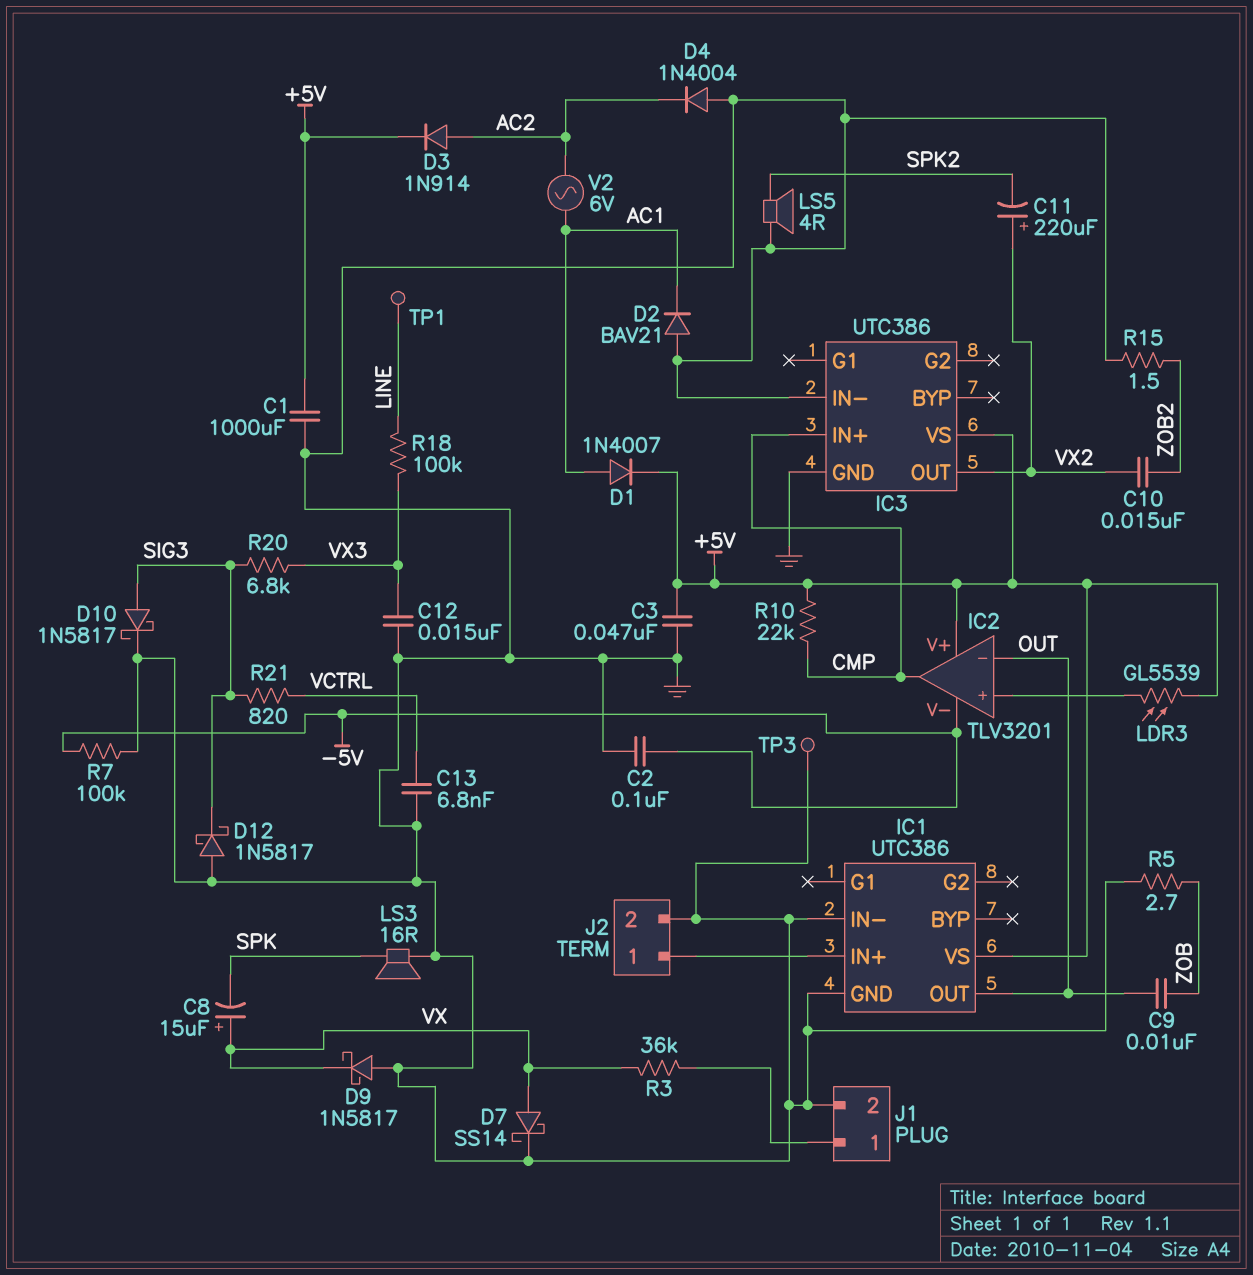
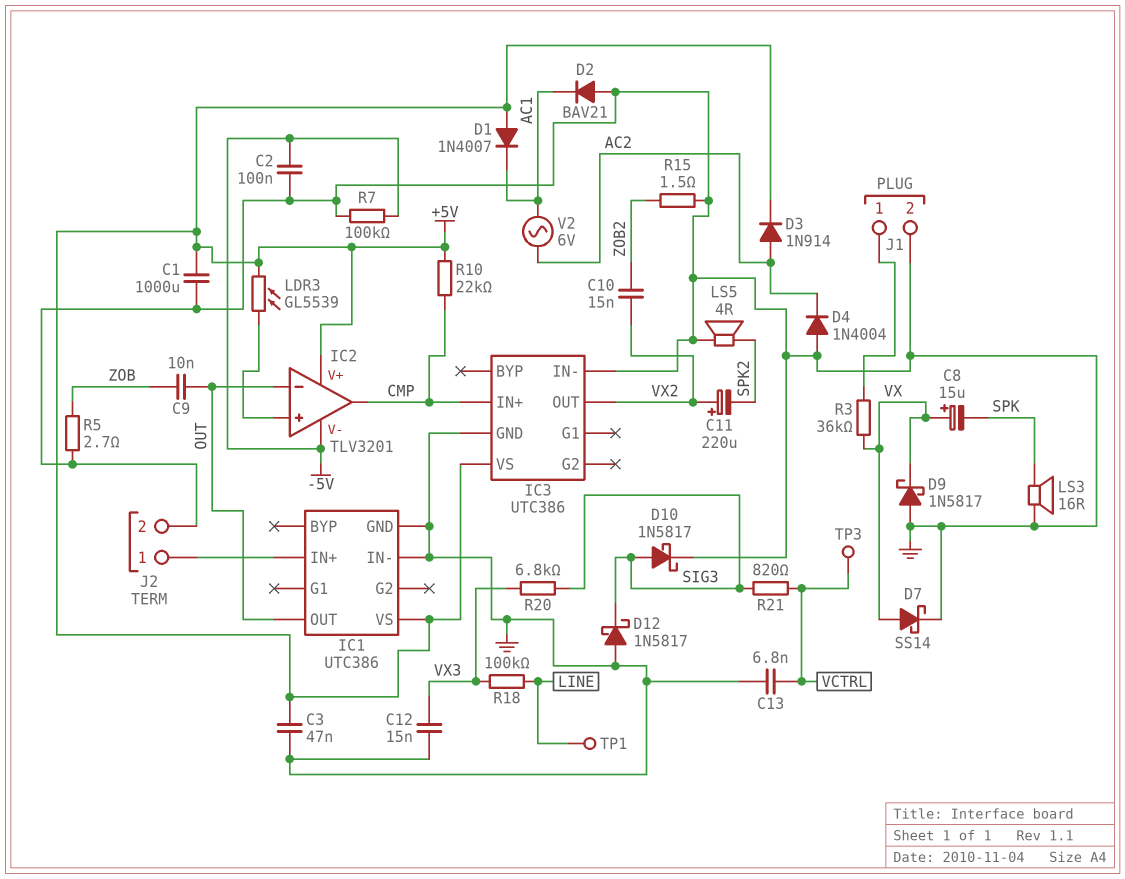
D1: diode 1N4007 (A AC1, K +5V) -> diode 1N4007 (A +5V, K AC1)
TP3: test point (GND) -> test point (VCTRL)

